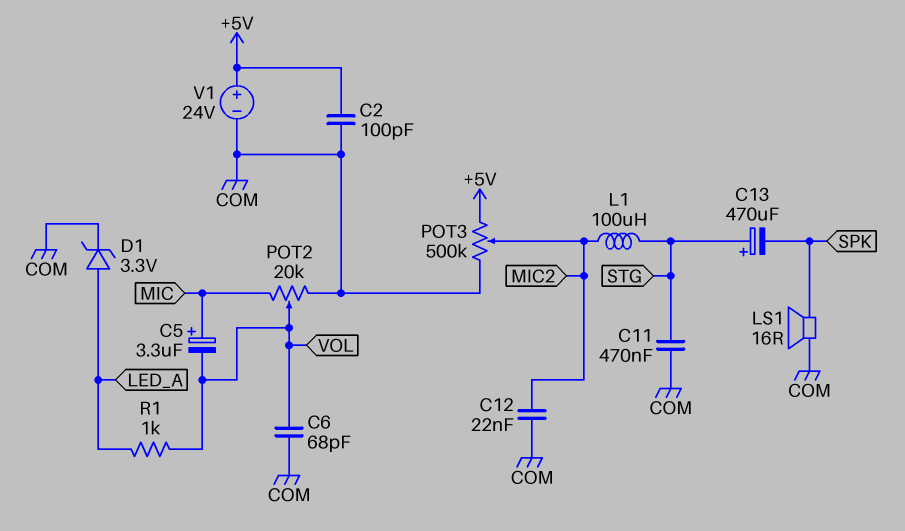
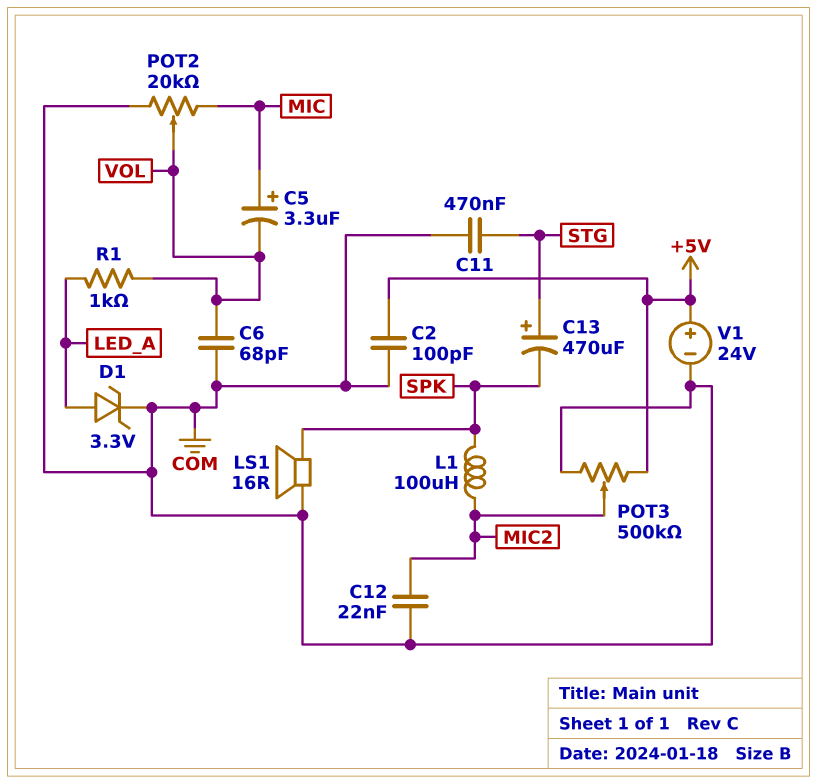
L1: 100uH (MIC2, STG) -> 100uH (MIC2, SPK)

